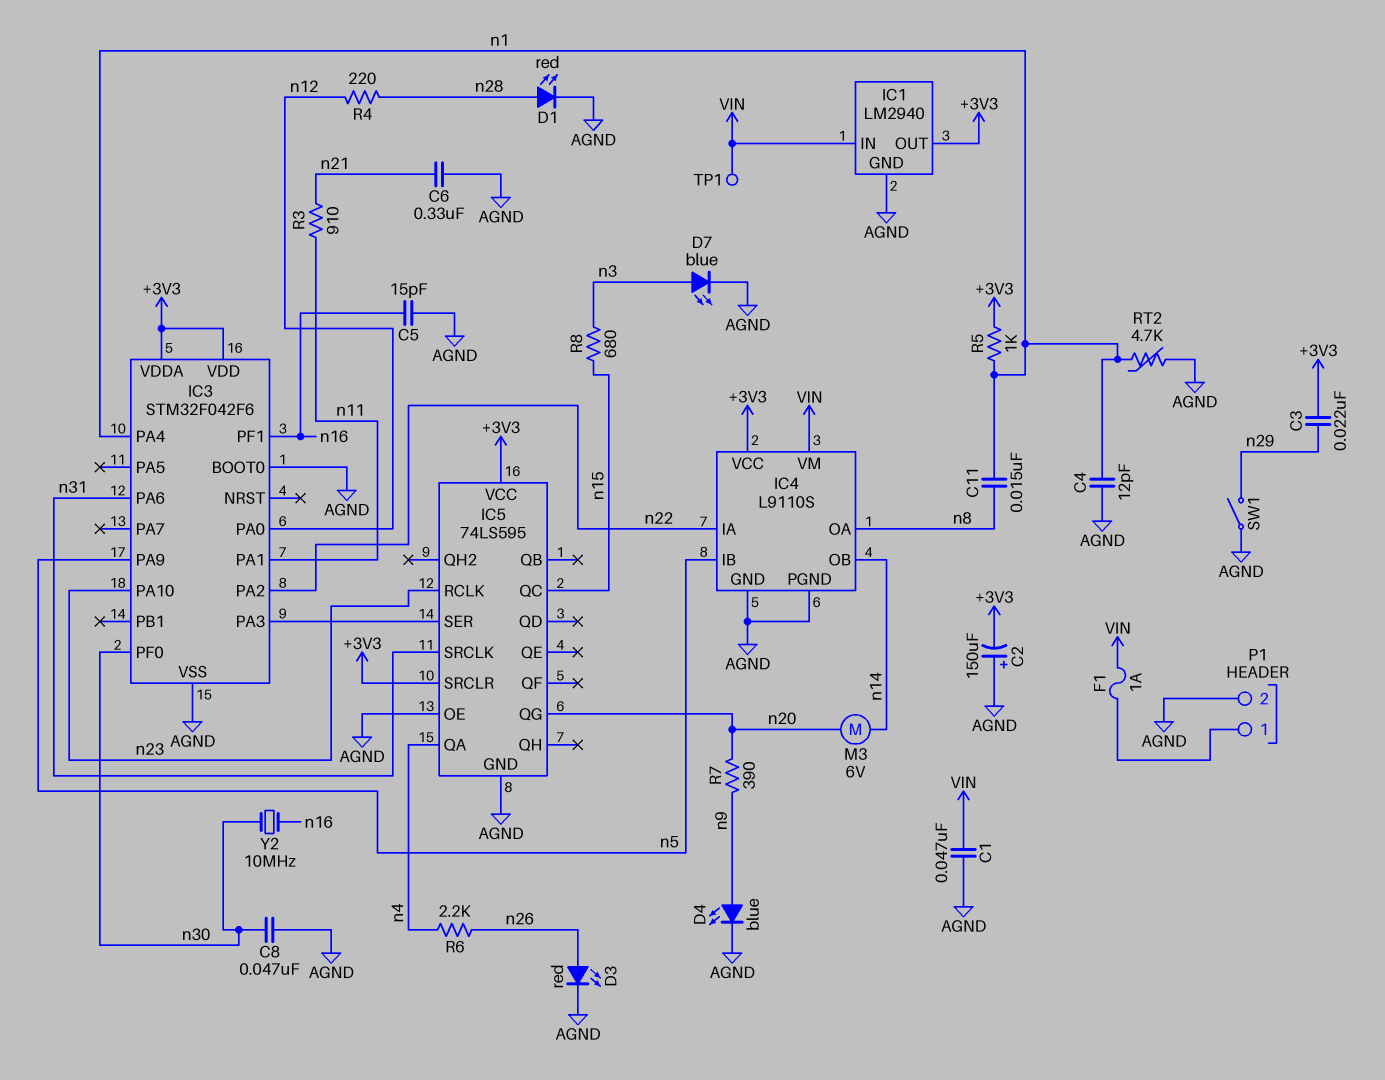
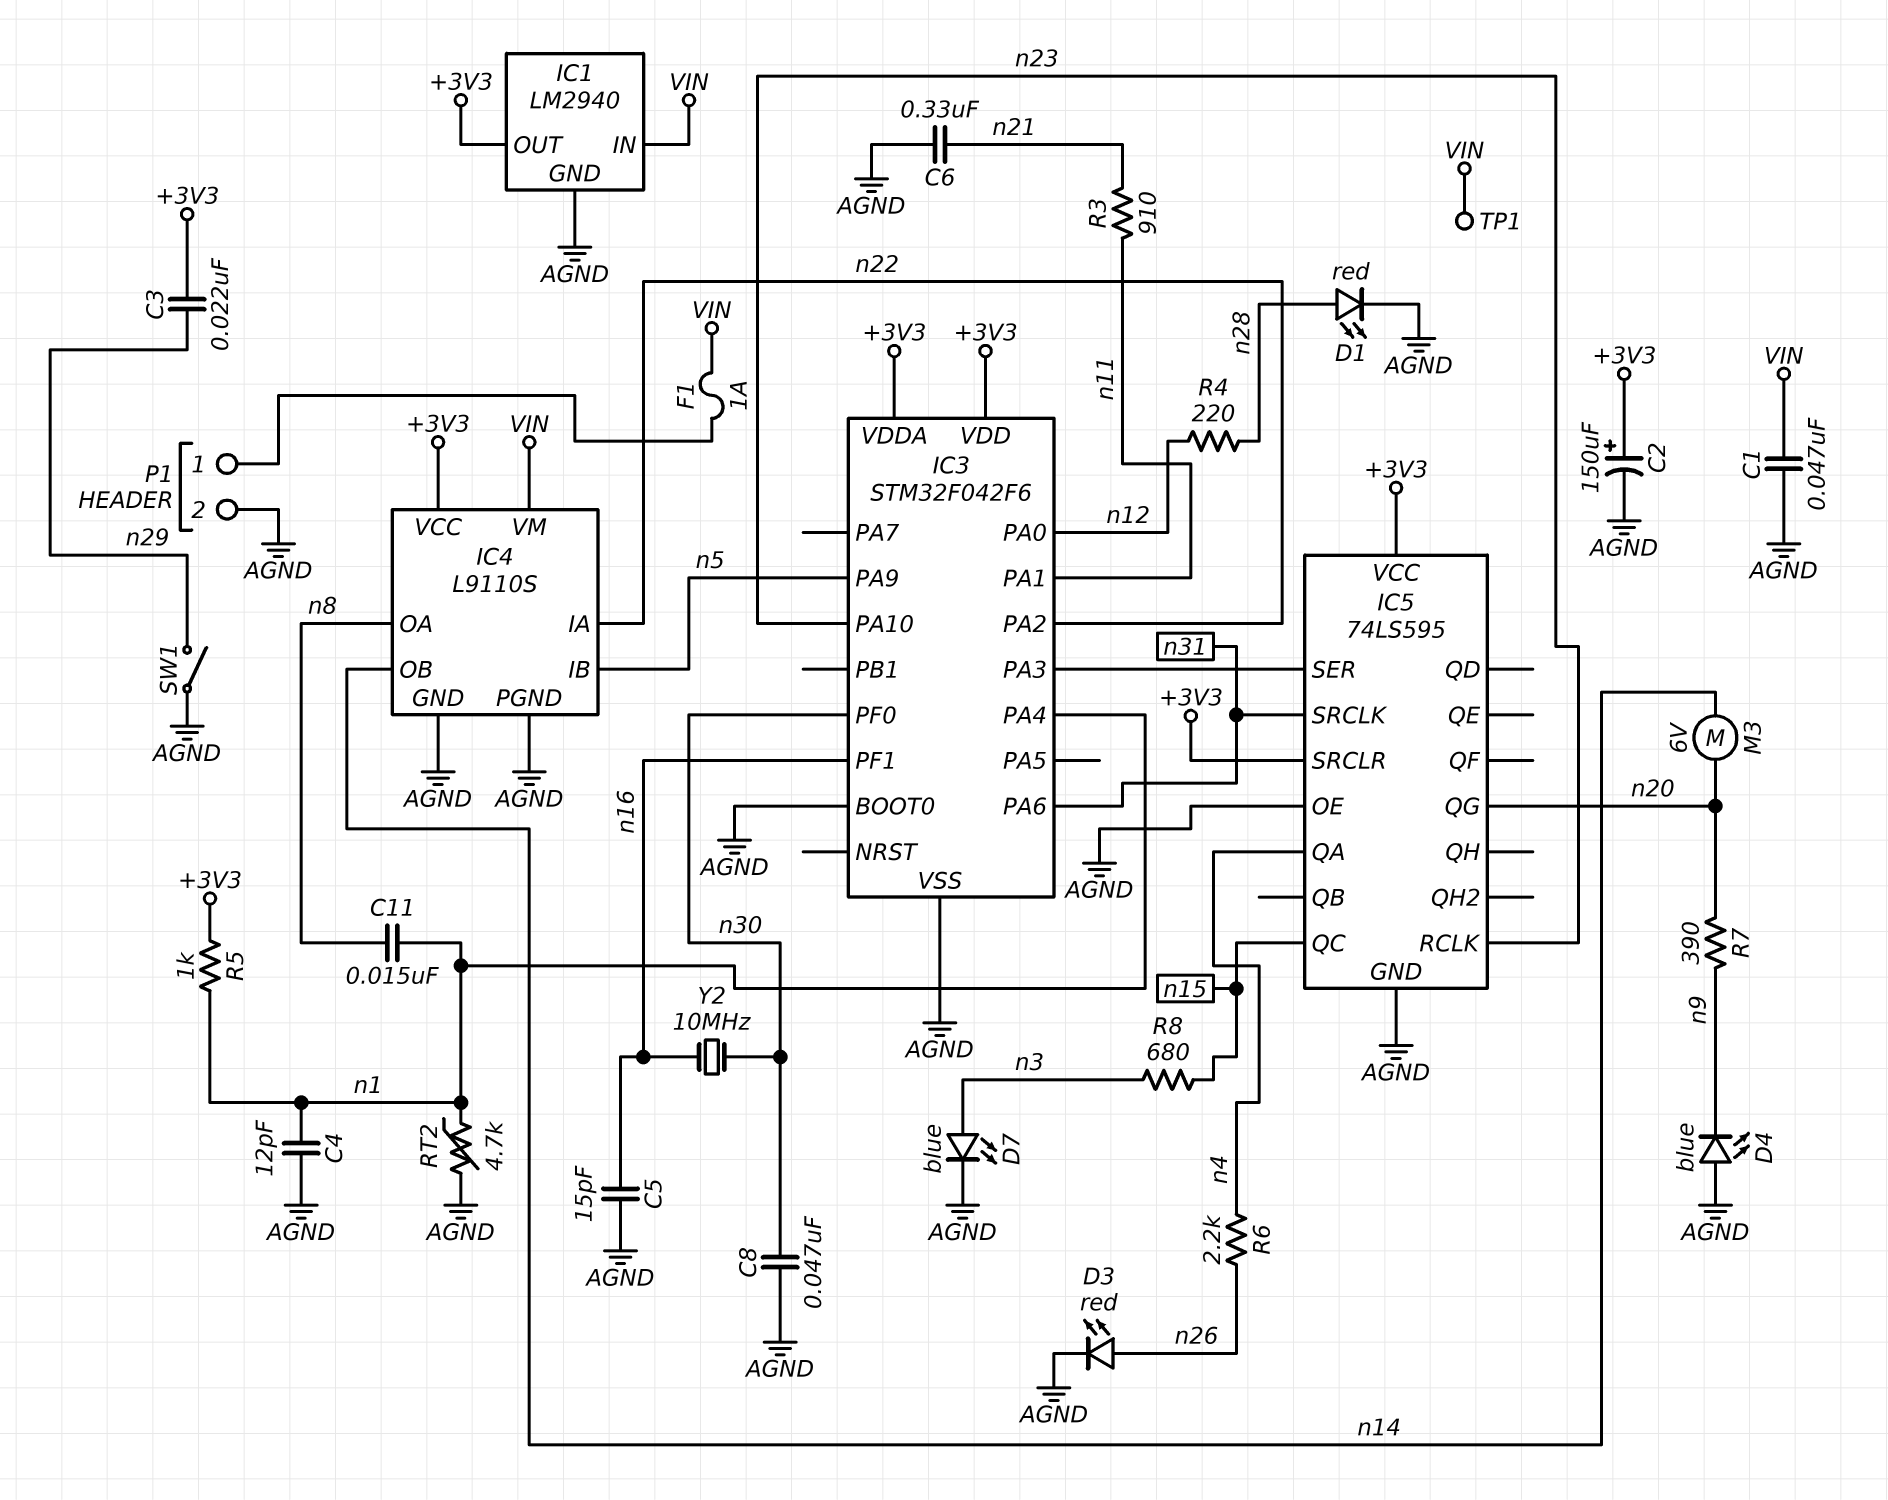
C2: 150uF (plus AGND, minus +3V3) -> 150uF (plus +3V3, minus AGND)
D4: LED blue (A n9, K AGND) -> LED blue (A AGND, K n9)

